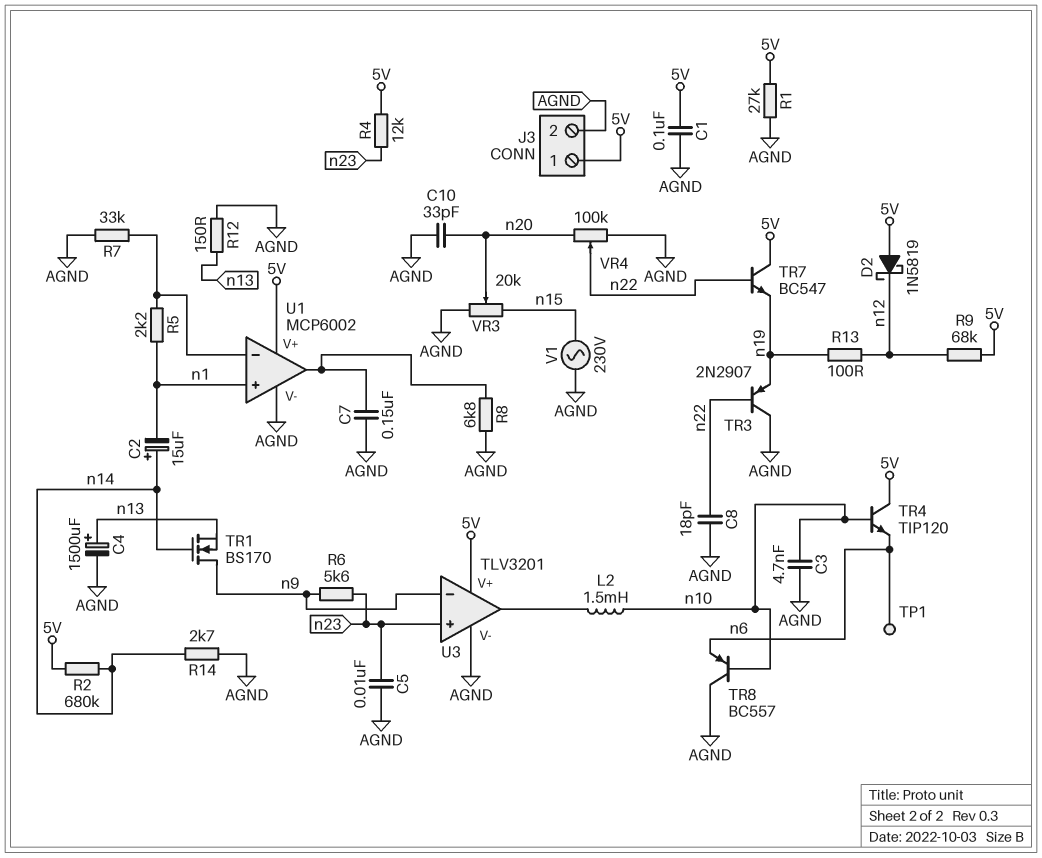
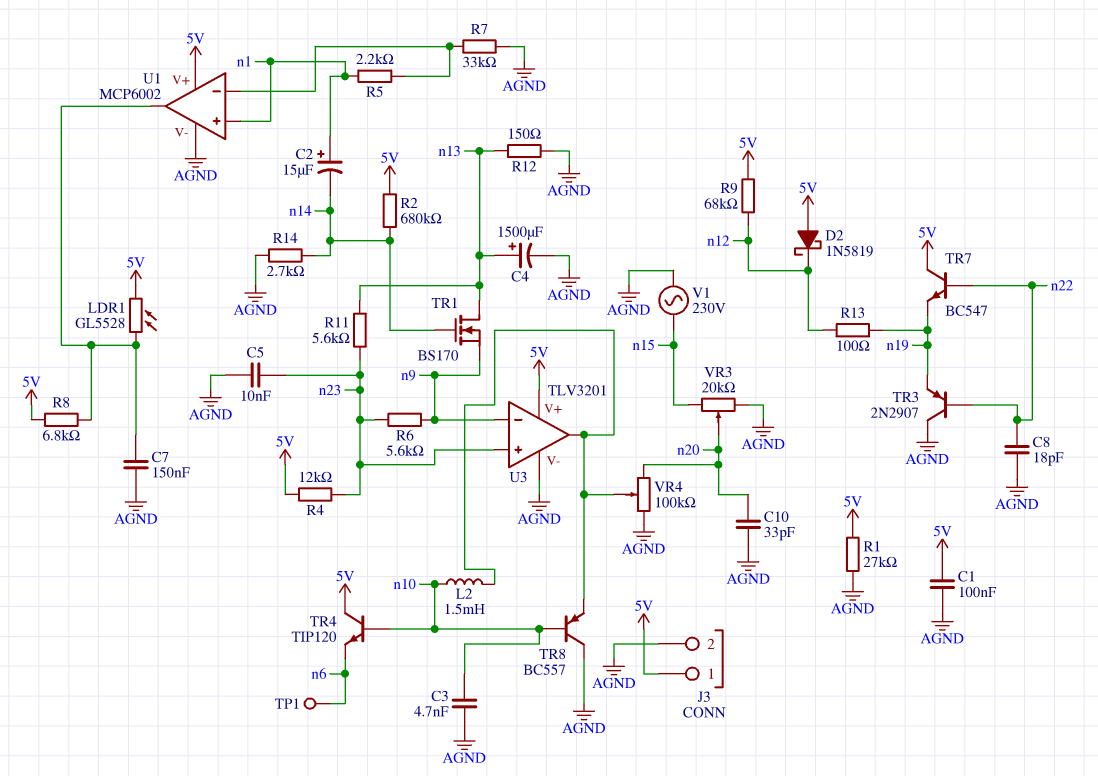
C2: 15uF (plus n14, minus n1) -> 15uF (plus n1, minus n14)
LDR1: none -> GL5528 (5V, U1/out)
R8: 6.8k (AGND, U1/out) -> 6.8k (5V, U1/out)
R11: none -> 5.6k (n13, n23)
TR1: NMOS BS170 (G n14, D n9, S n13) -> NMOS BS170 (G n14, D n13, S n9)
TR8: PNP BC557 (B n10, C AGND, E n6) -> PNP BC557 (B n10, C AGND, E U3/out)
VR4: 100k (AGND, n20, wiper n22) -> 100k (AGND, n20, wiper U3/out)

